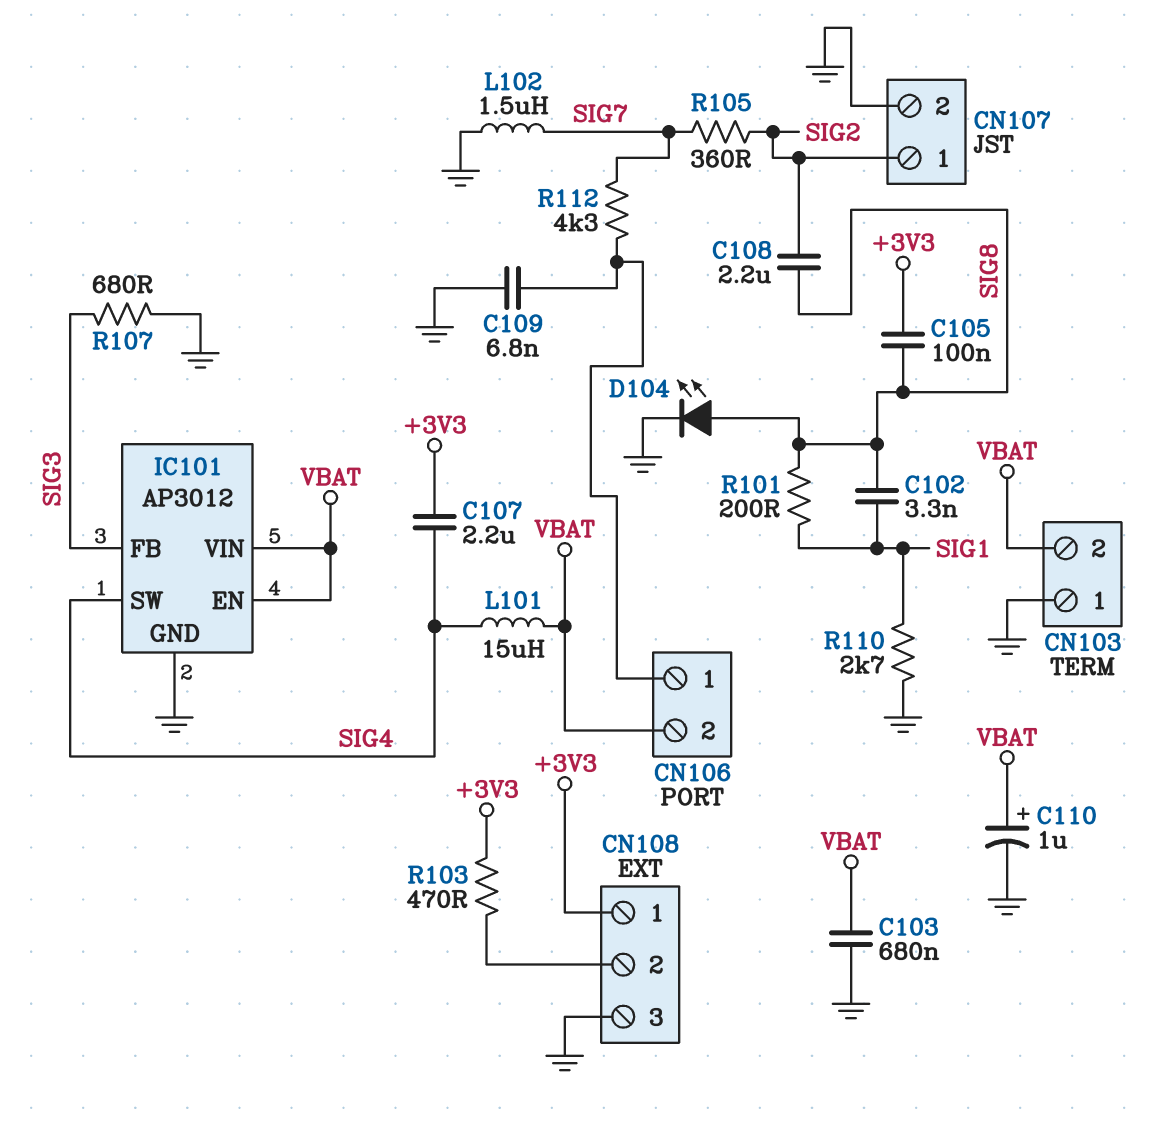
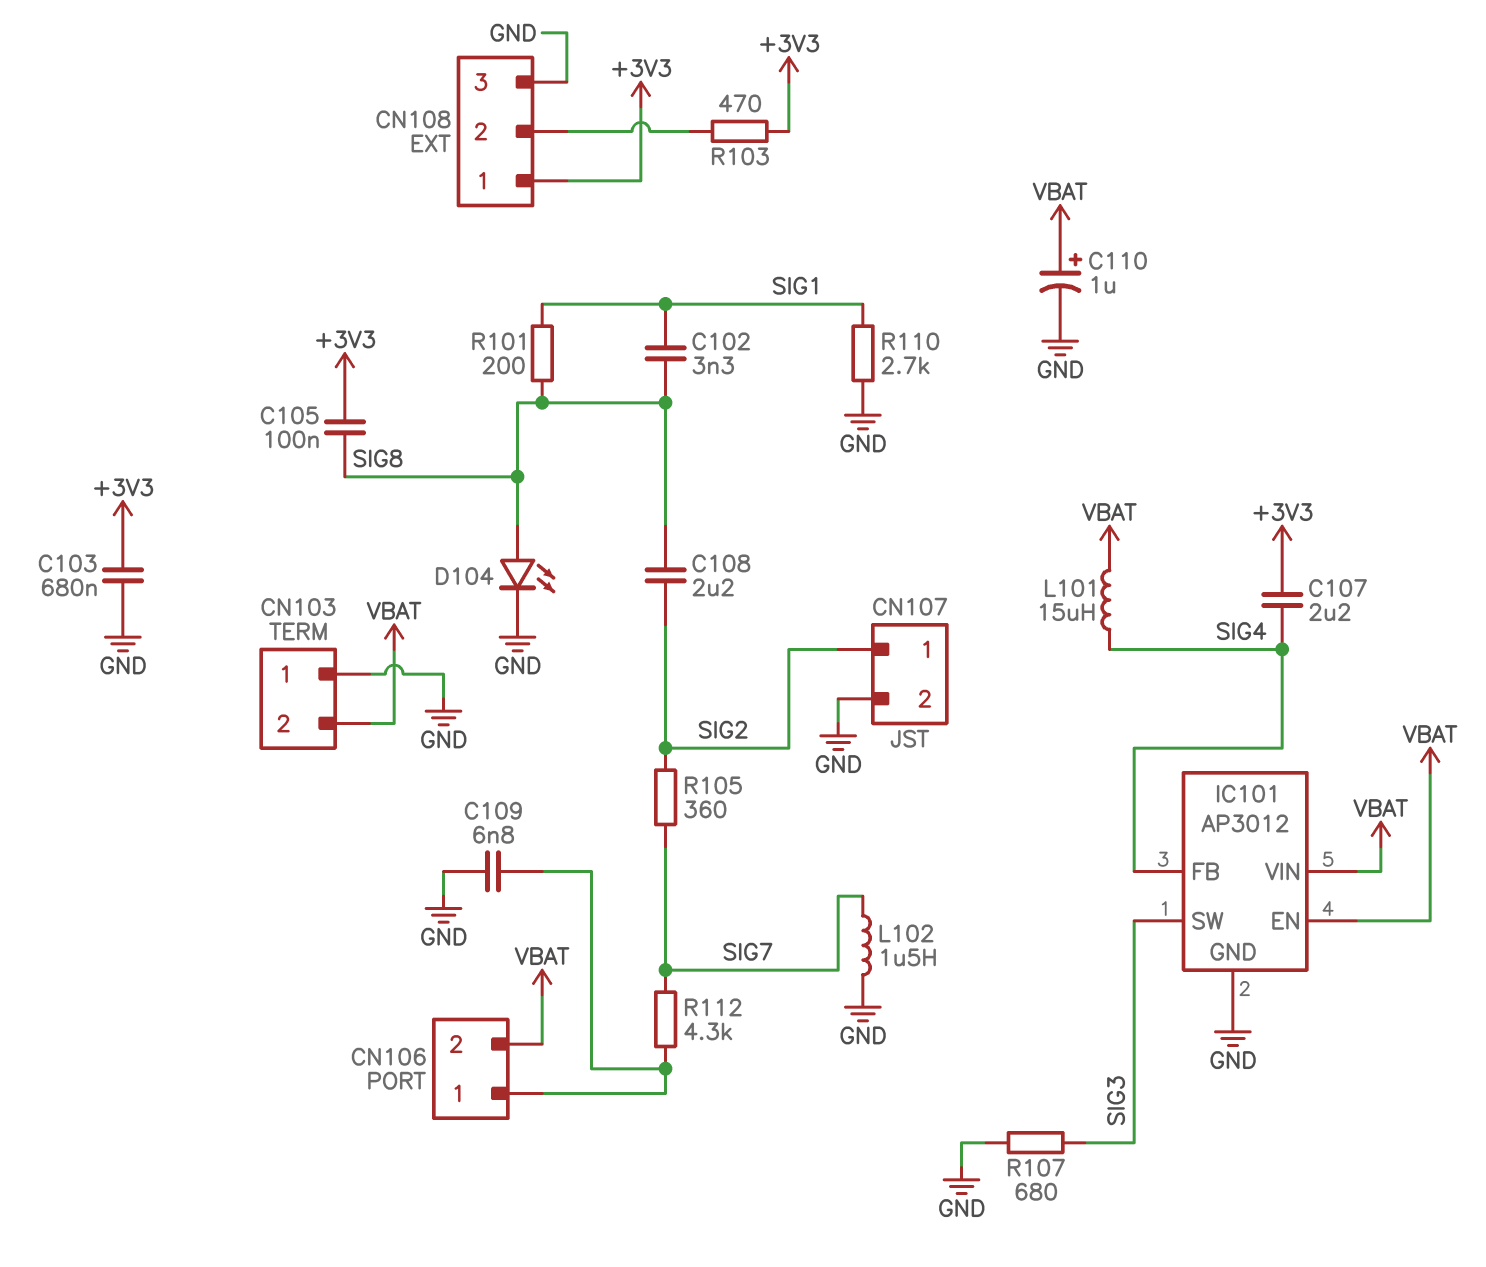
C103: 680nF (GND, VBAT) -> 680nF (+3V3, GND)
IC101 pin FB: SIG3 -> SIG4
IC101 pin SW: SIG4 -> SIG3

